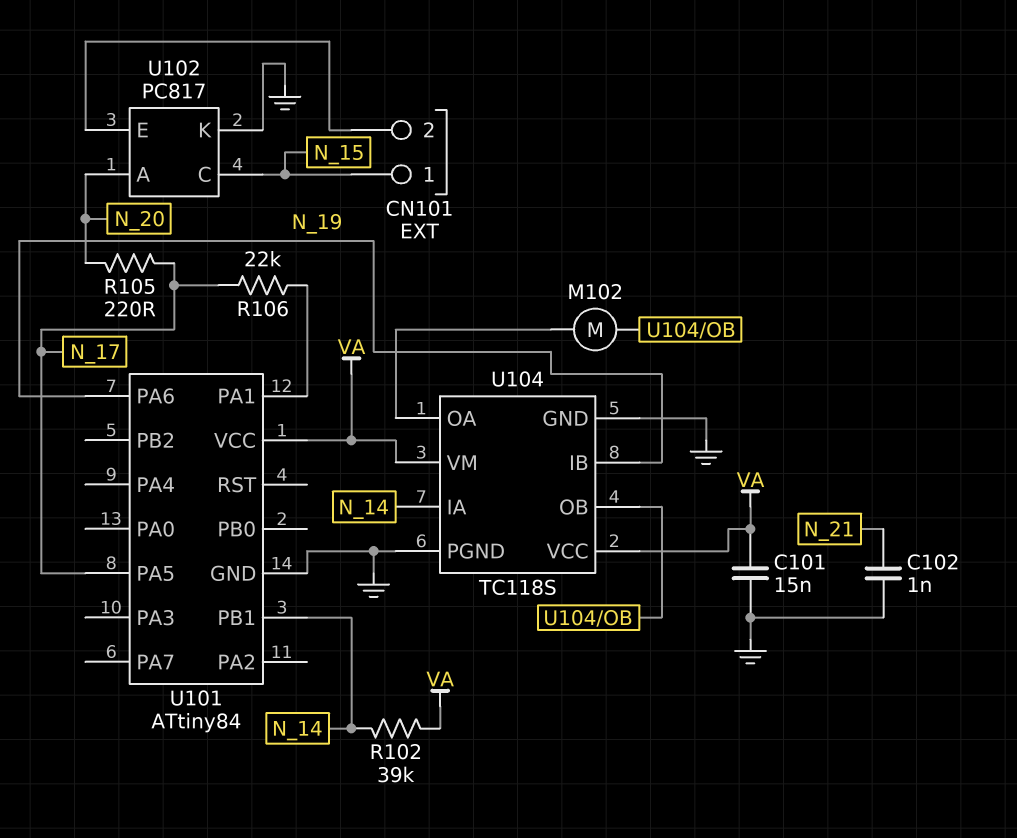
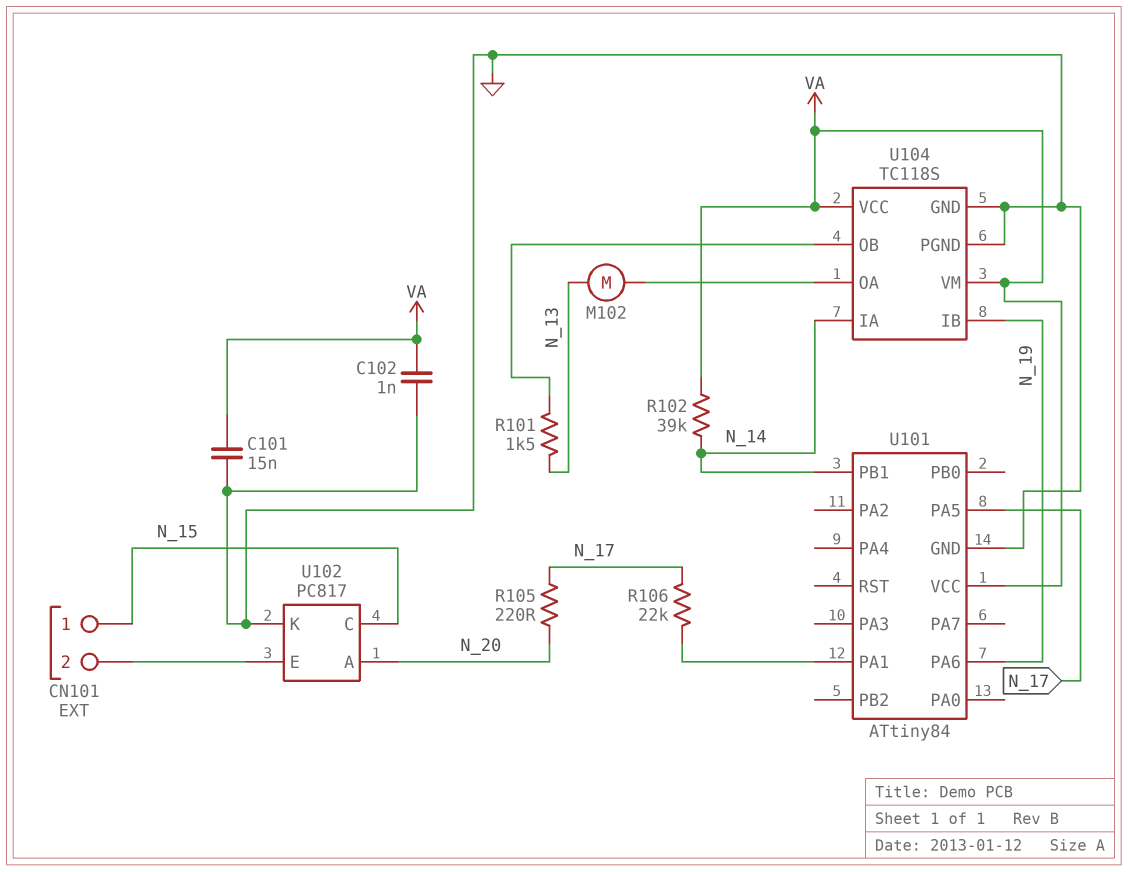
C102: 1nF (GND, N_21) -> 1nF (GND, VA)
M102: motor (U104/OA, U104/OB) -> motor (N_13, U104/OA)
R101: none -> 1.5k (N_13, U104/OB)

